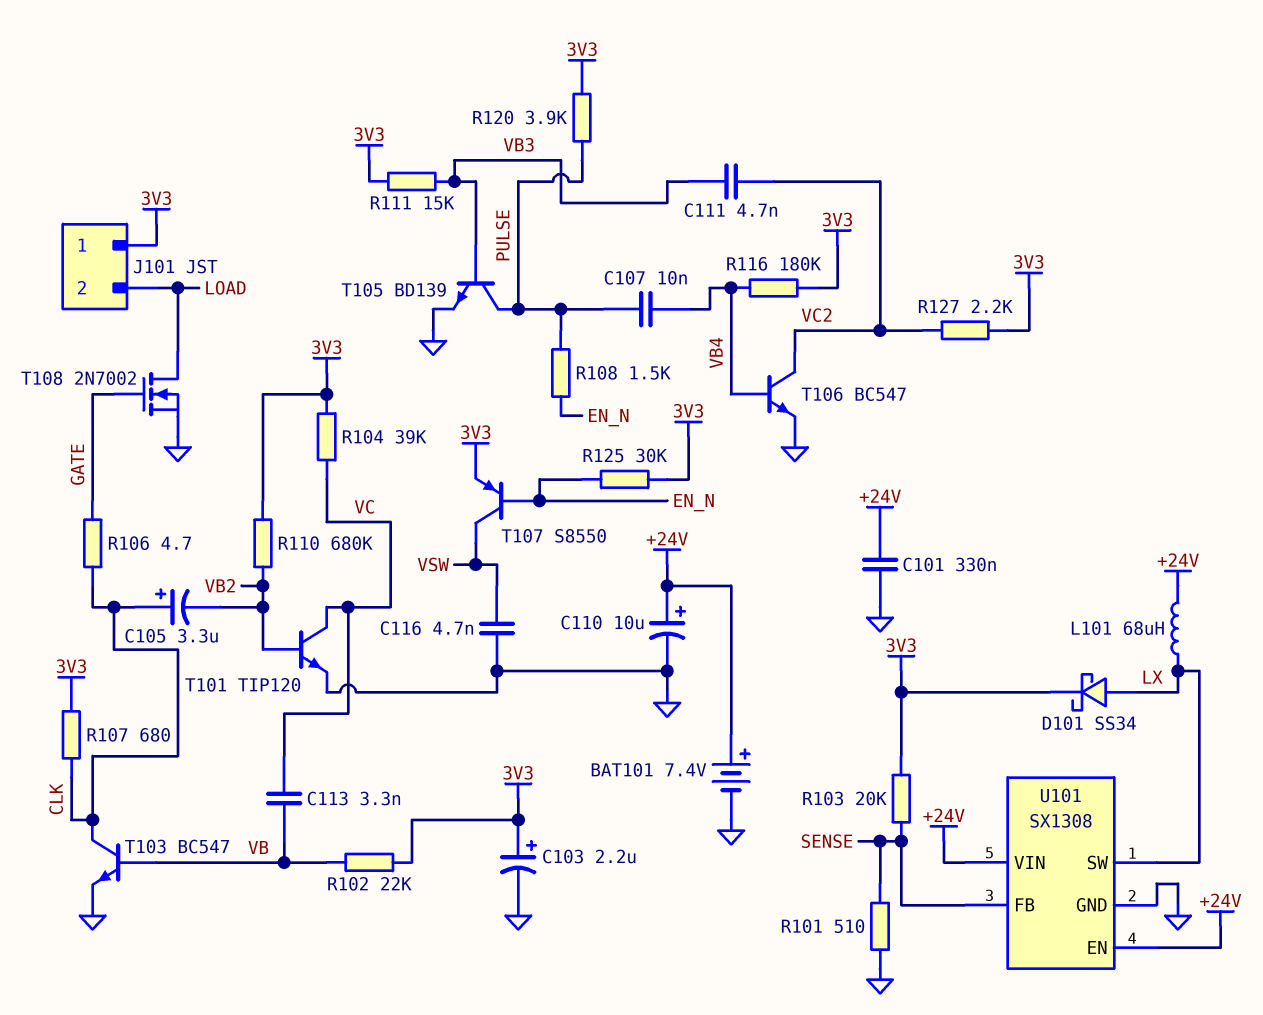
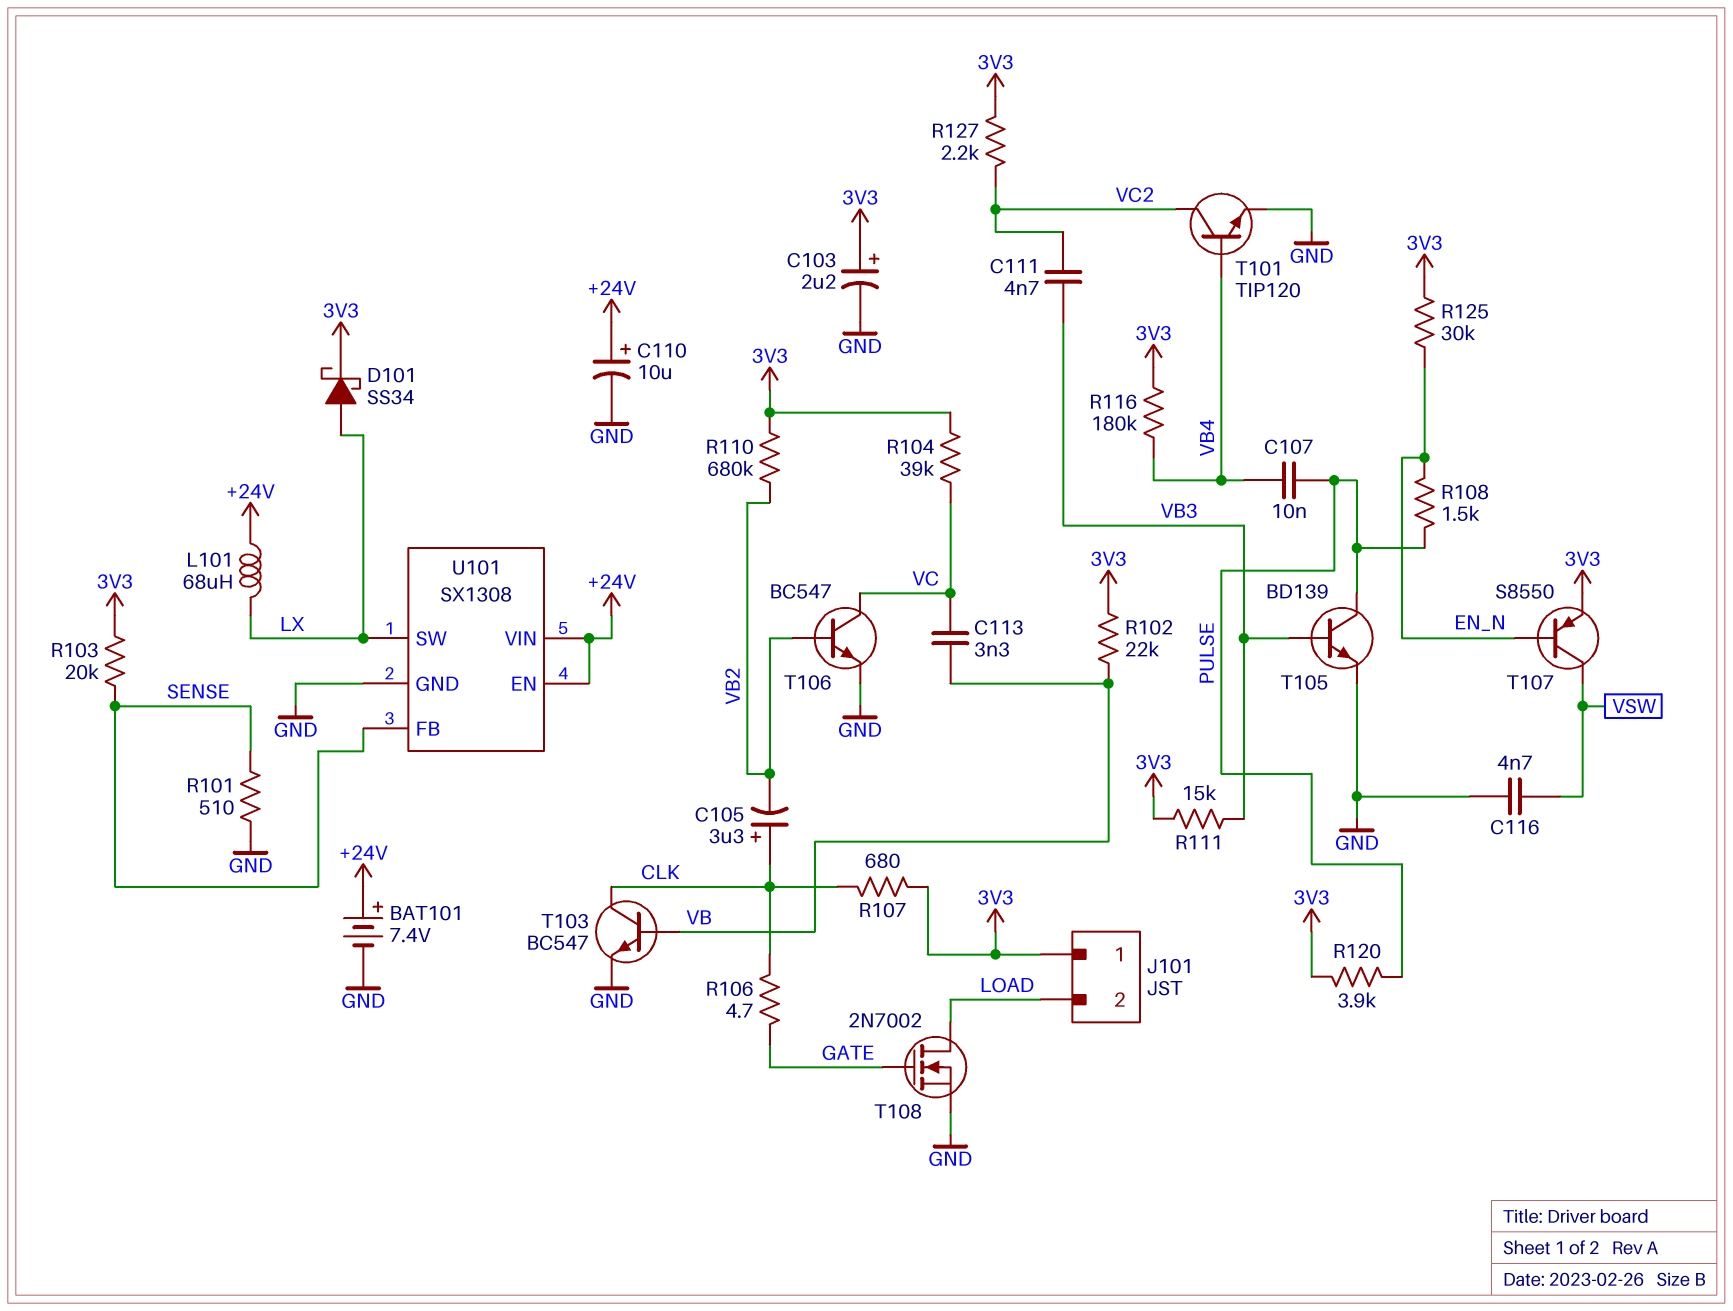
C101: 330nF (+24V, GND) -> none
T101: NPN TIP120 (B VB2, C VC, E GND) -> NPN TIP120 (B VB4, C VC2, E GND)
T106: NPN BC547 (B VB4, C VC2, E GND) -> NPN BC547 (B VB2, C VC, E GND)

